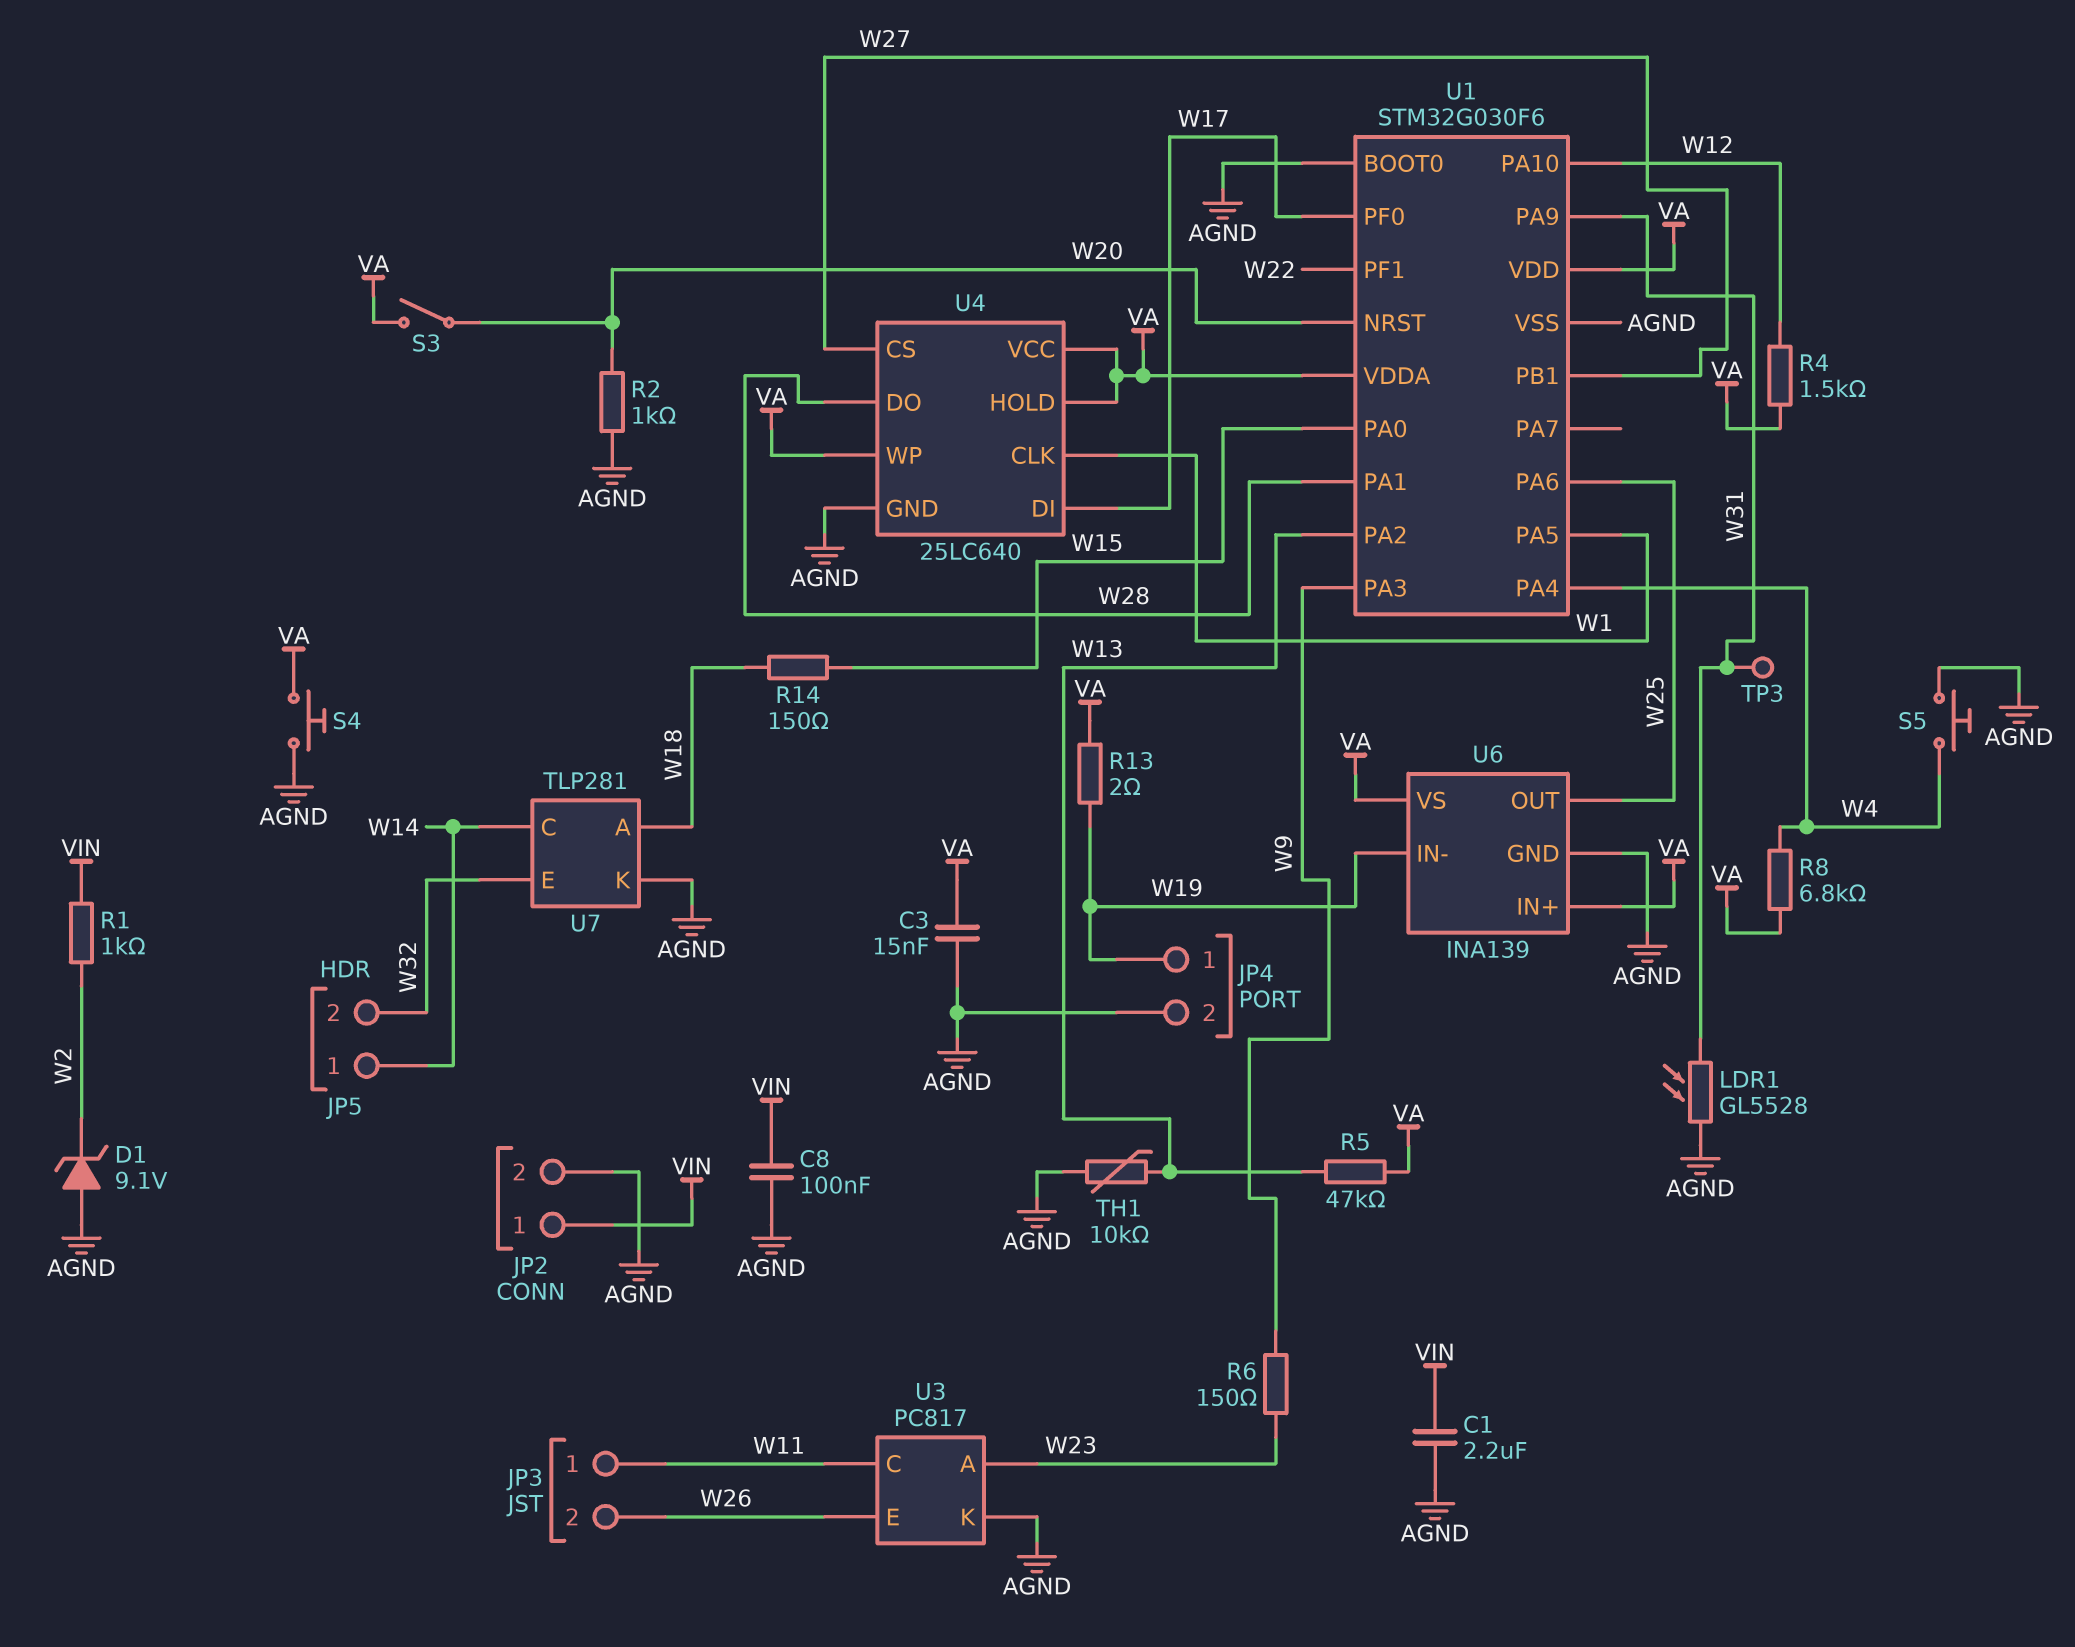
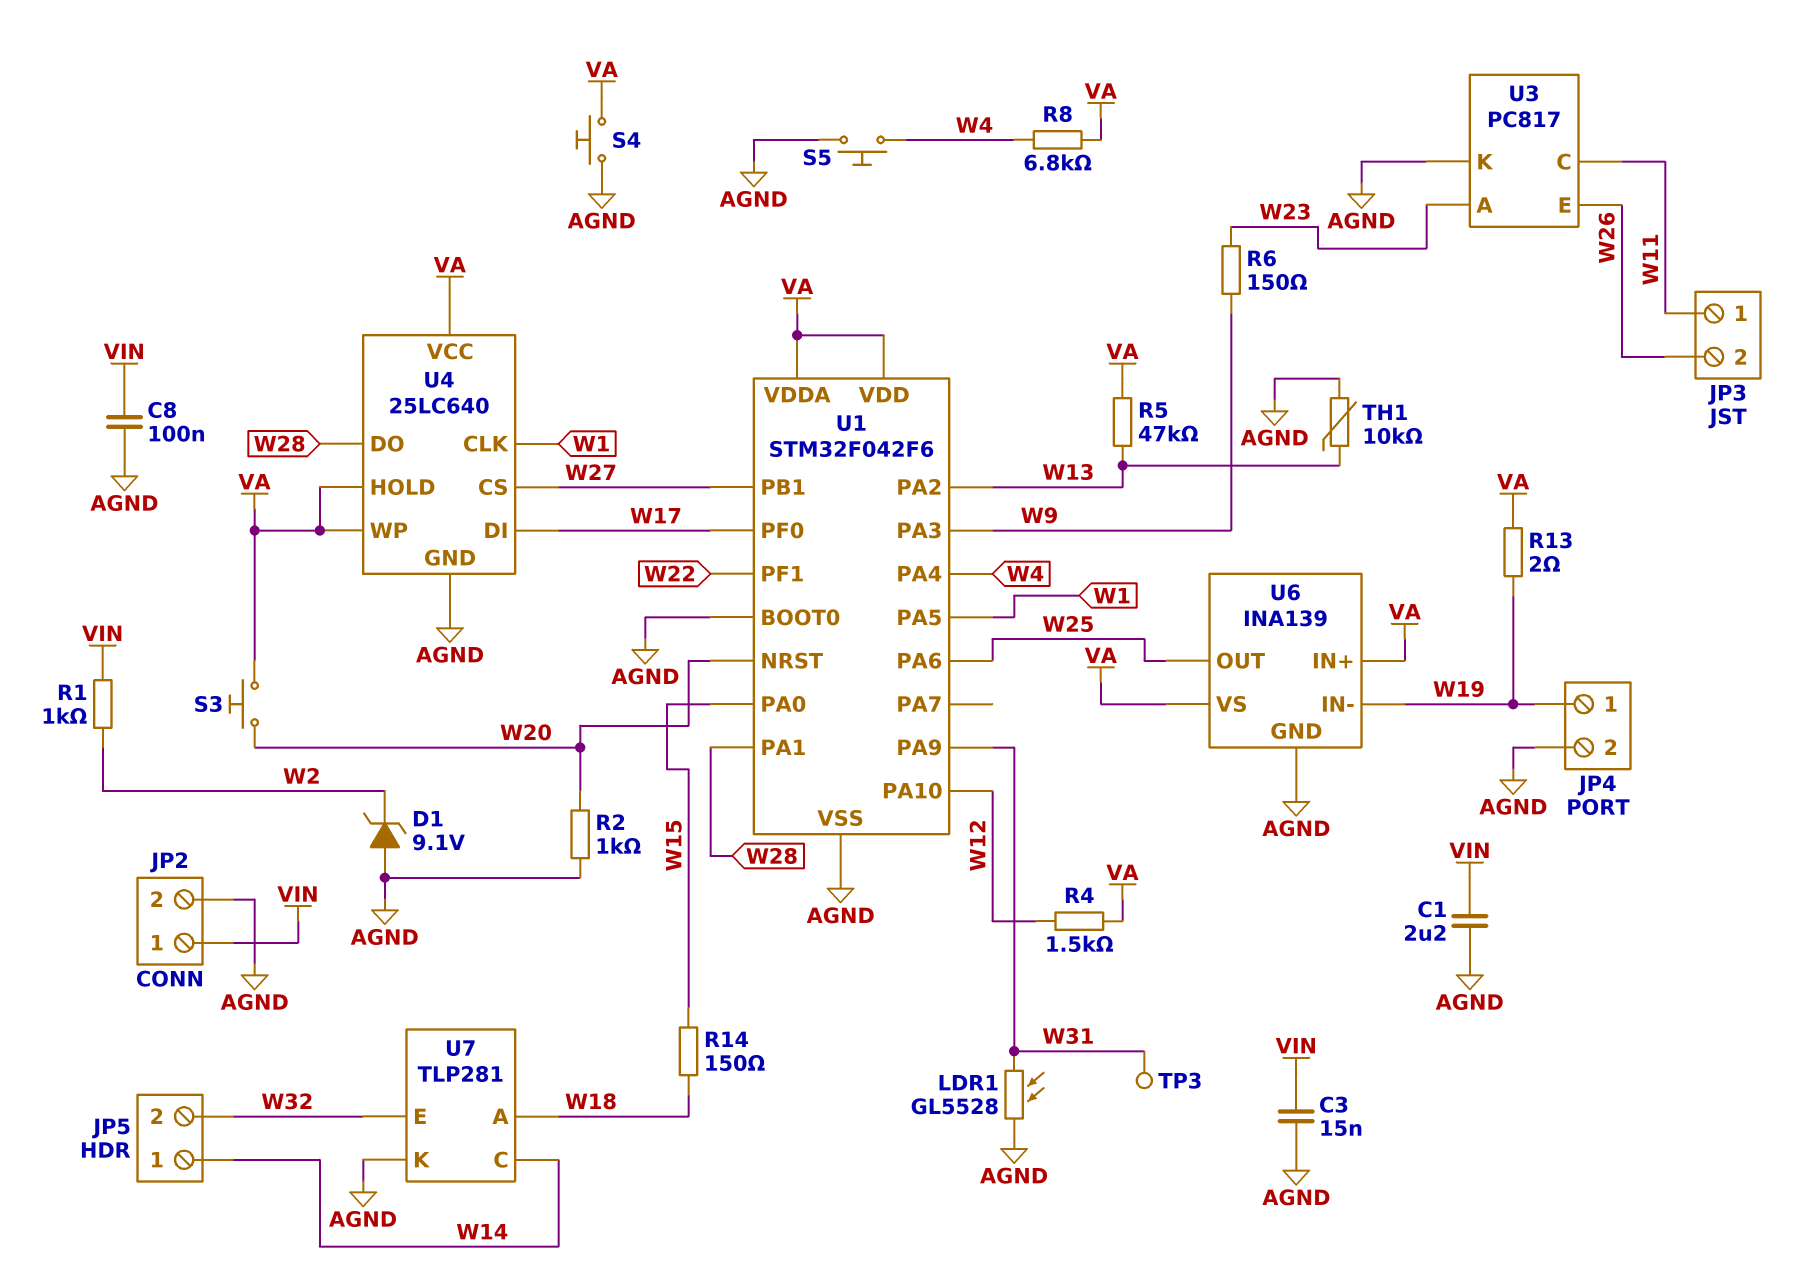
C3: 15nF (AGND, VA) -> 15nF (AGND, VIN)
S3: switch (VA, W20) -> button (VA, W20)
U1: STM32G030F6 -> STM32F042F6

